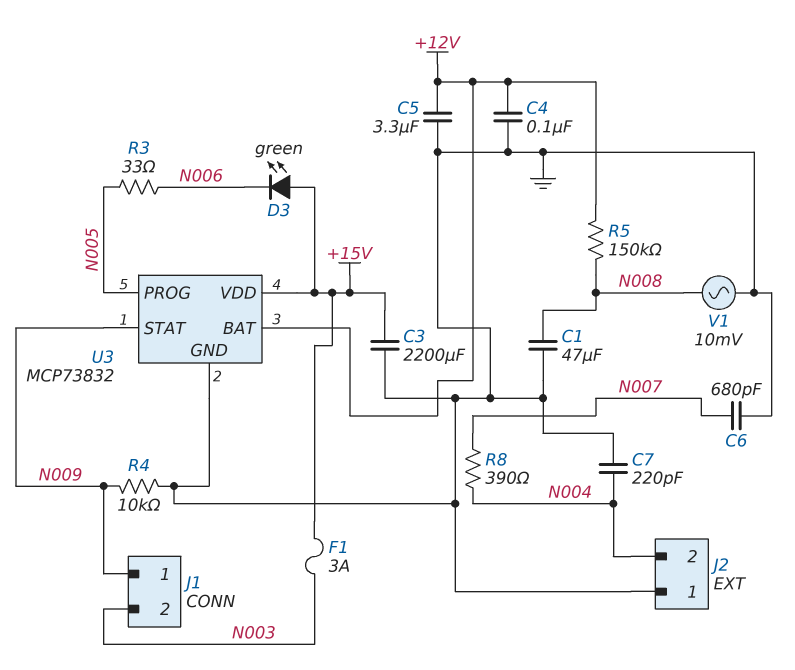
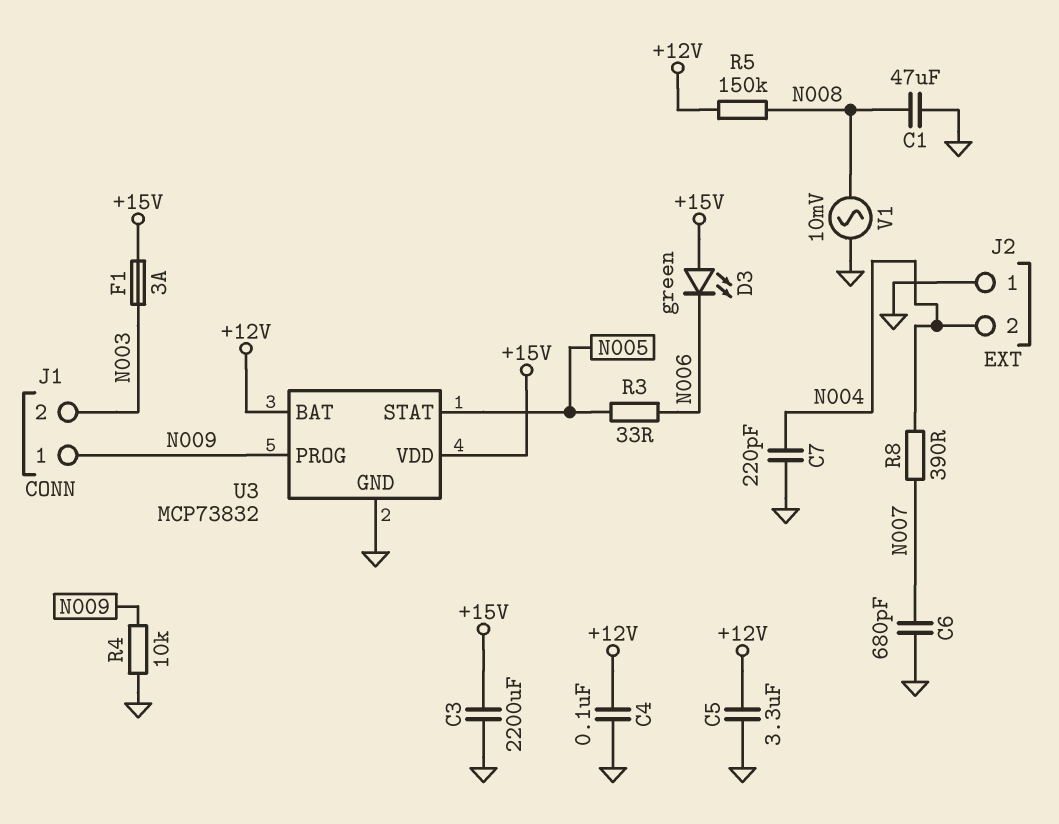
U3 pin PROG: N005 -> N009
U3 pin STAT: N009 -> N005

